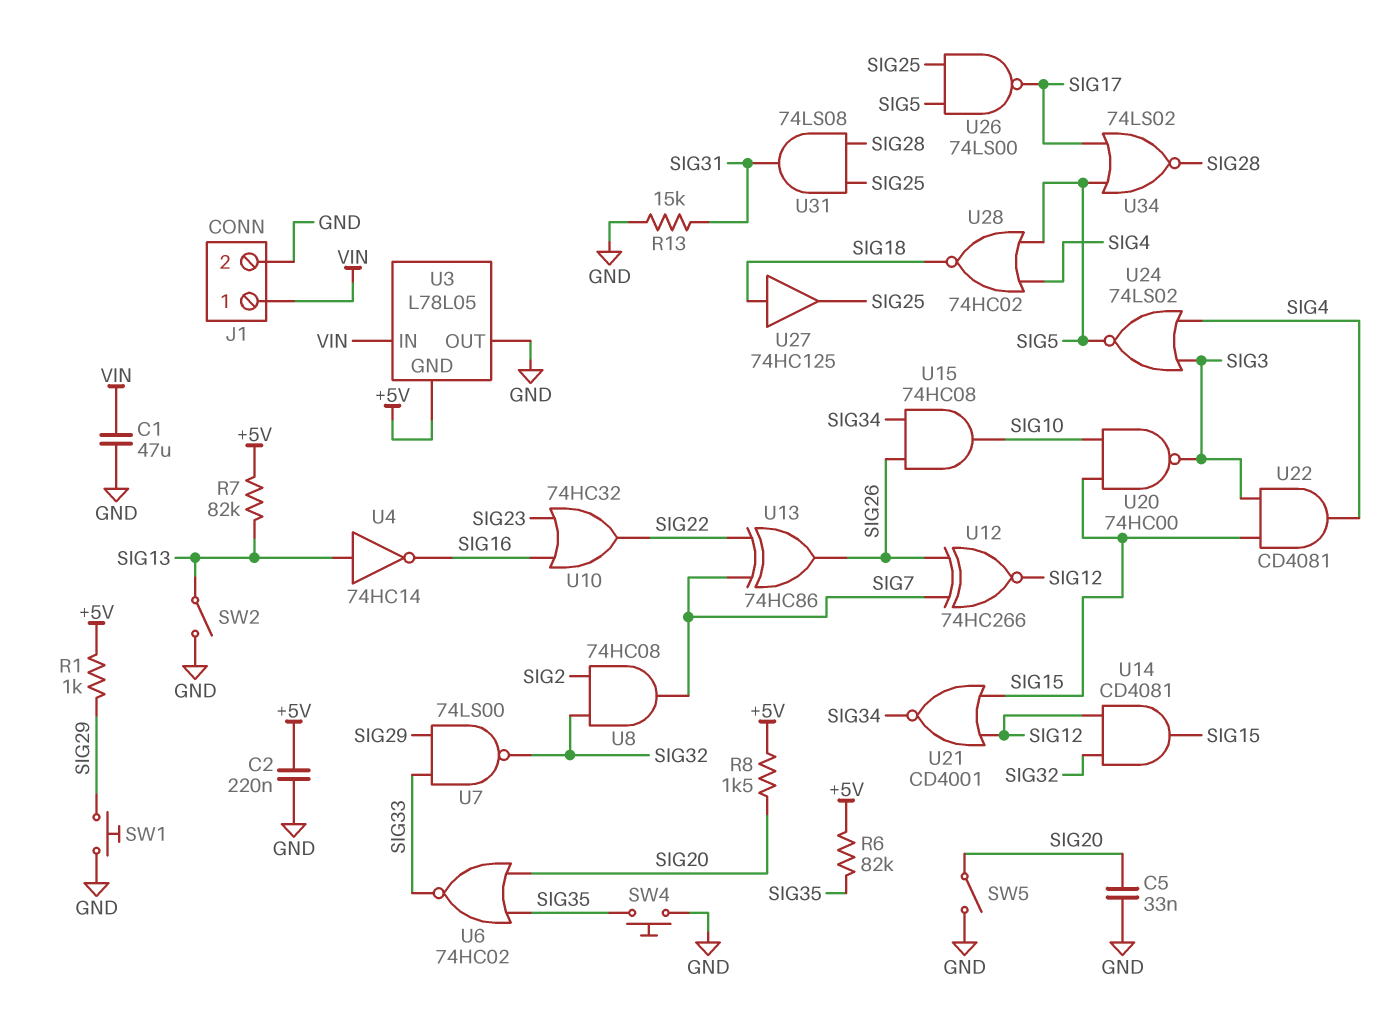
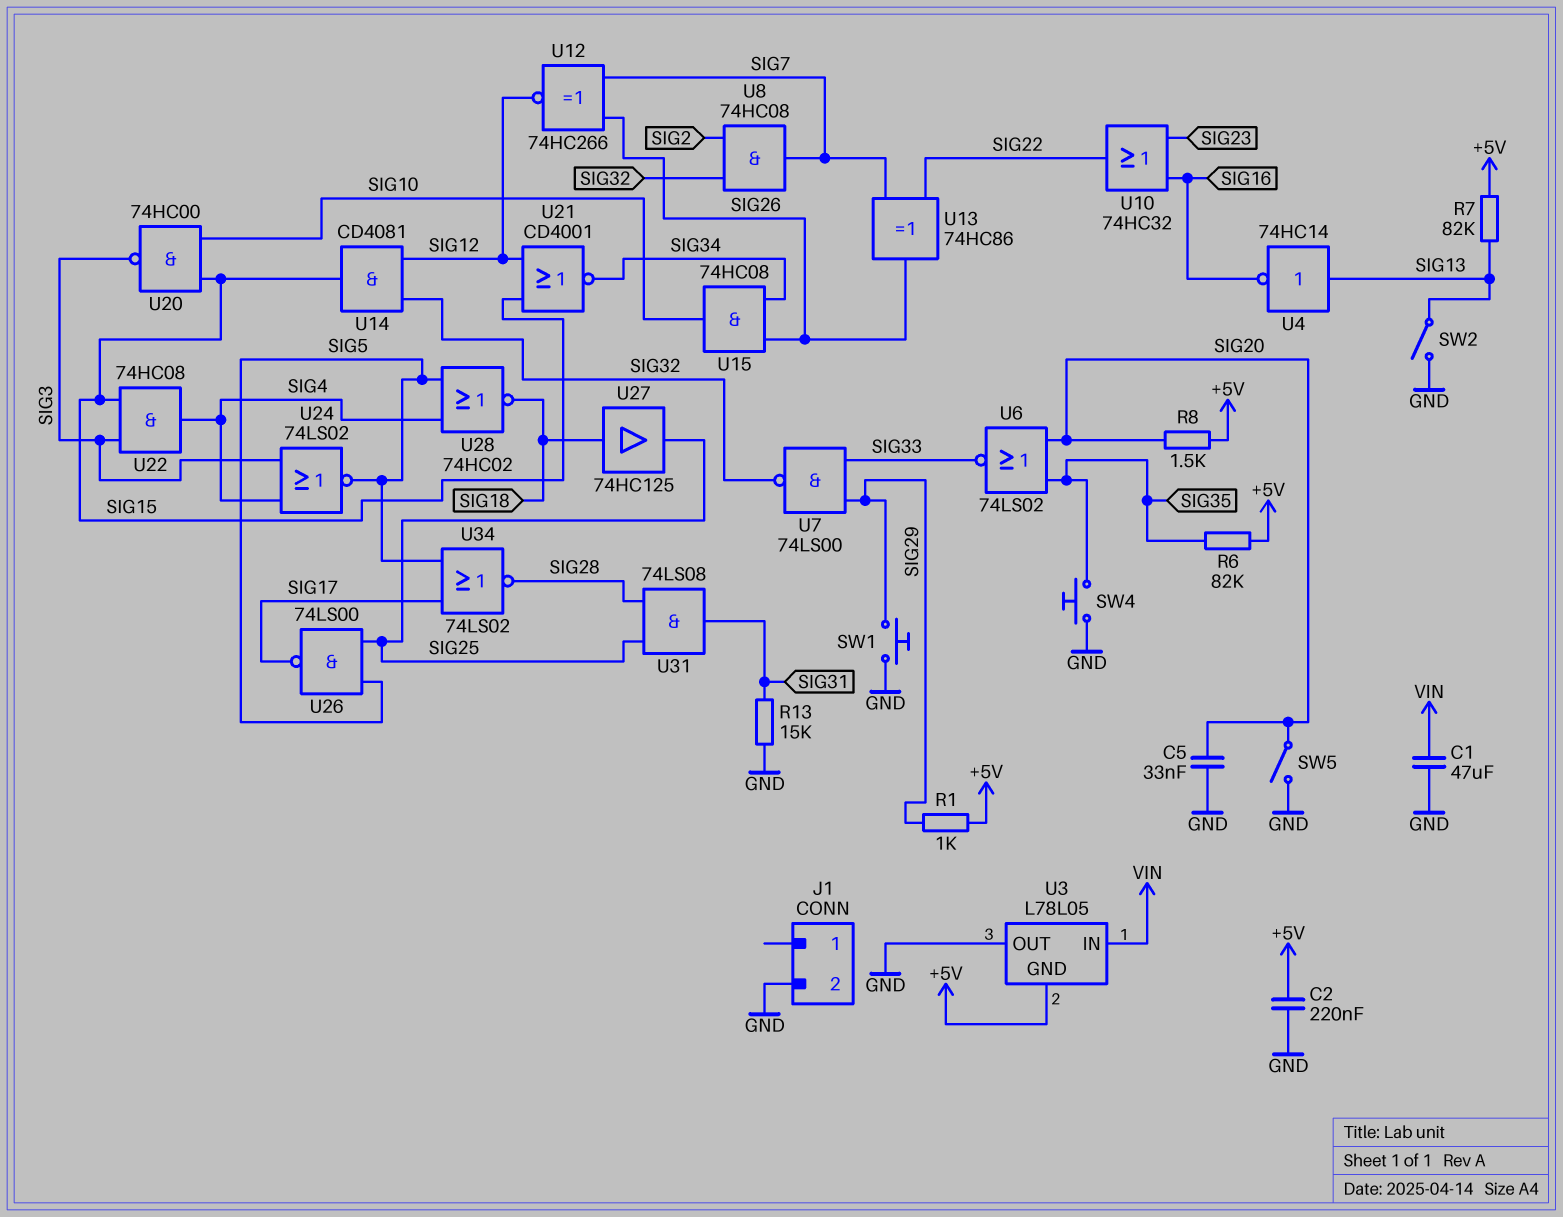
J1 pin 1: VIN -> none
U6: NOR 74HC02 (in SIG20, in SIG35, out SIG33) -> NOR 74LS02 (in SIG20, in SIG35, out SIG33)
U22: AND CD4081 (in SIG3, in SIG15, out SIG4) -> AND 74HC08 (in SIG3, in SIG15, out SIG4)

